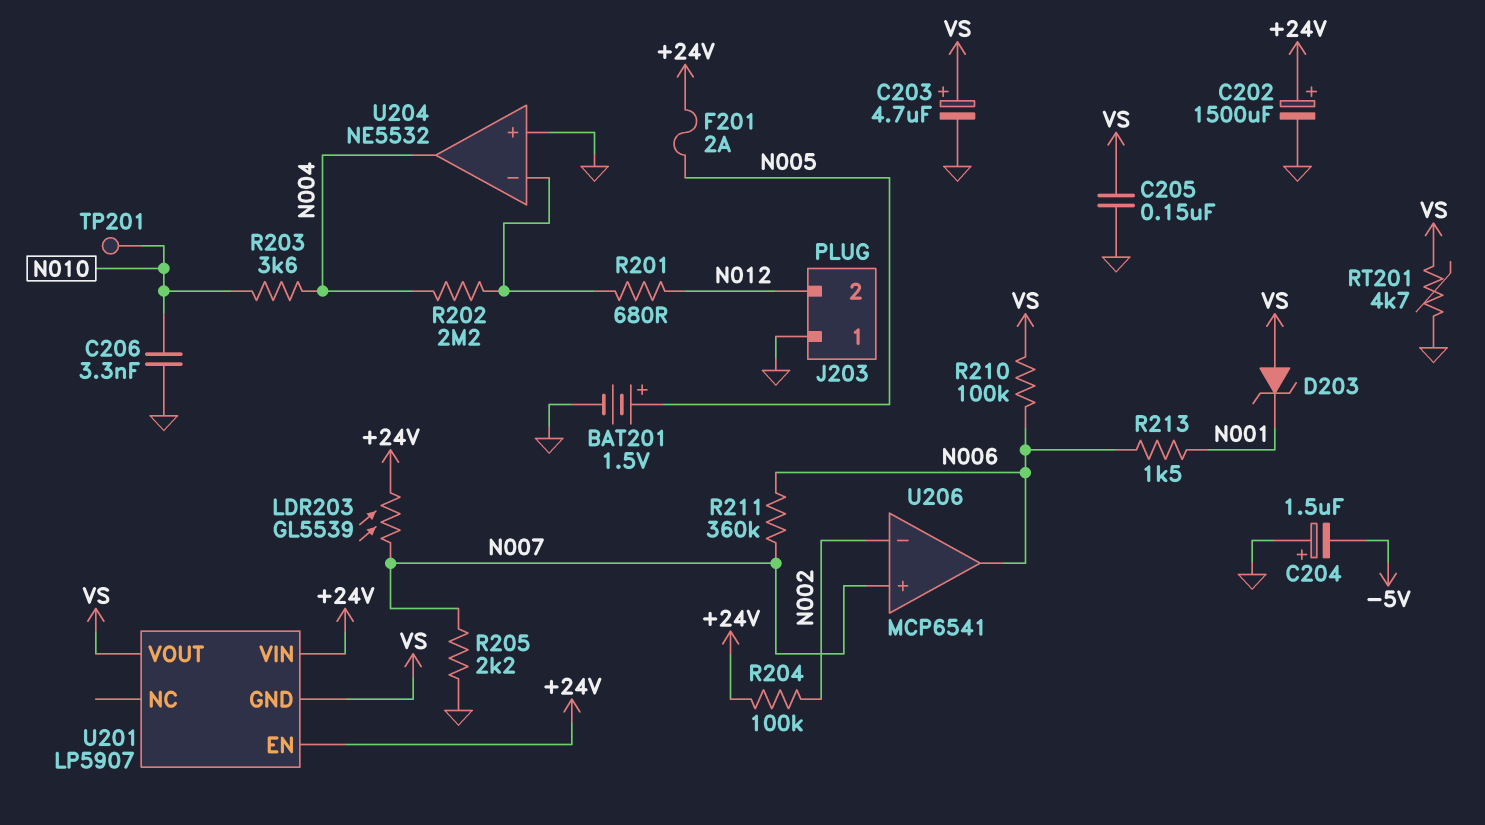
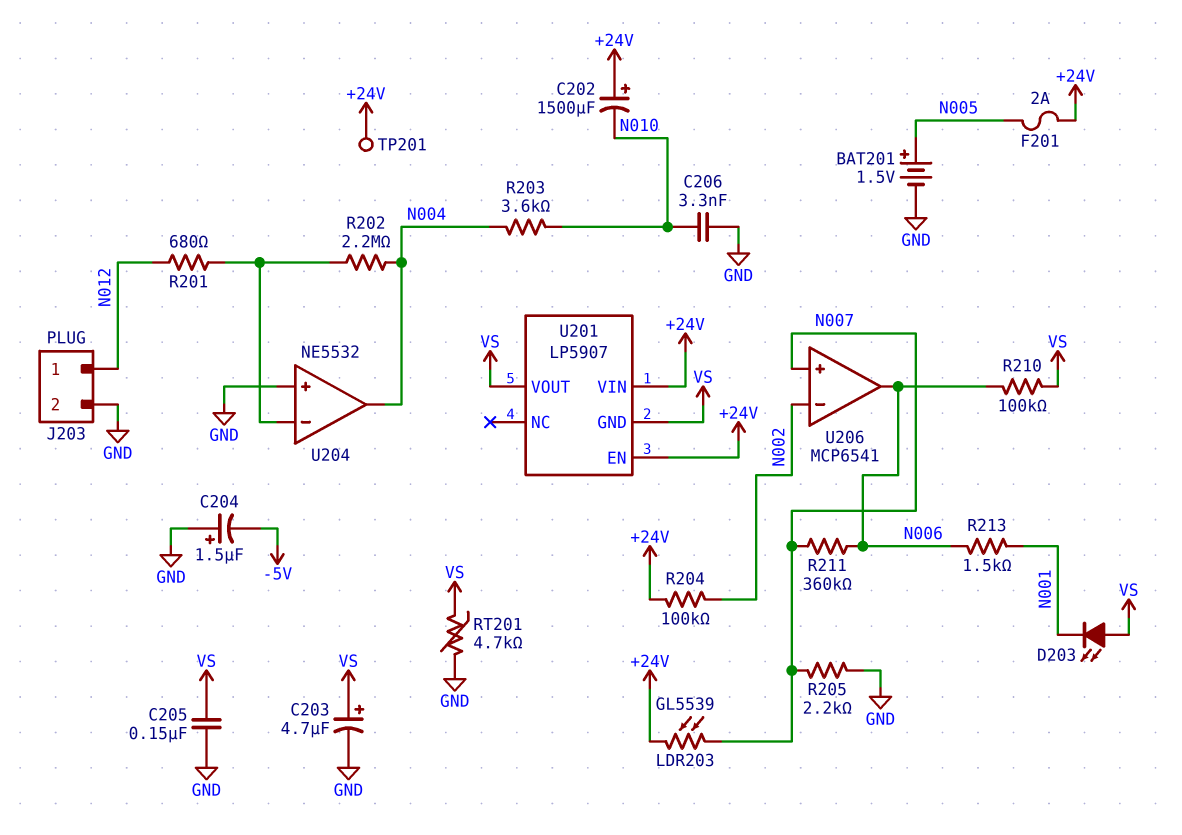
C202: 1500uF (plus +24V, minus GND) -> 1500uF (plus +24V, minus N010)
D203: zener (A VS, K N001) -> LED (A VS, K N001)
J203 pin 1: GND -> N012
J203 pin 2: N012 -> GND
TP201: test point (N010) -> test point (+24V)

